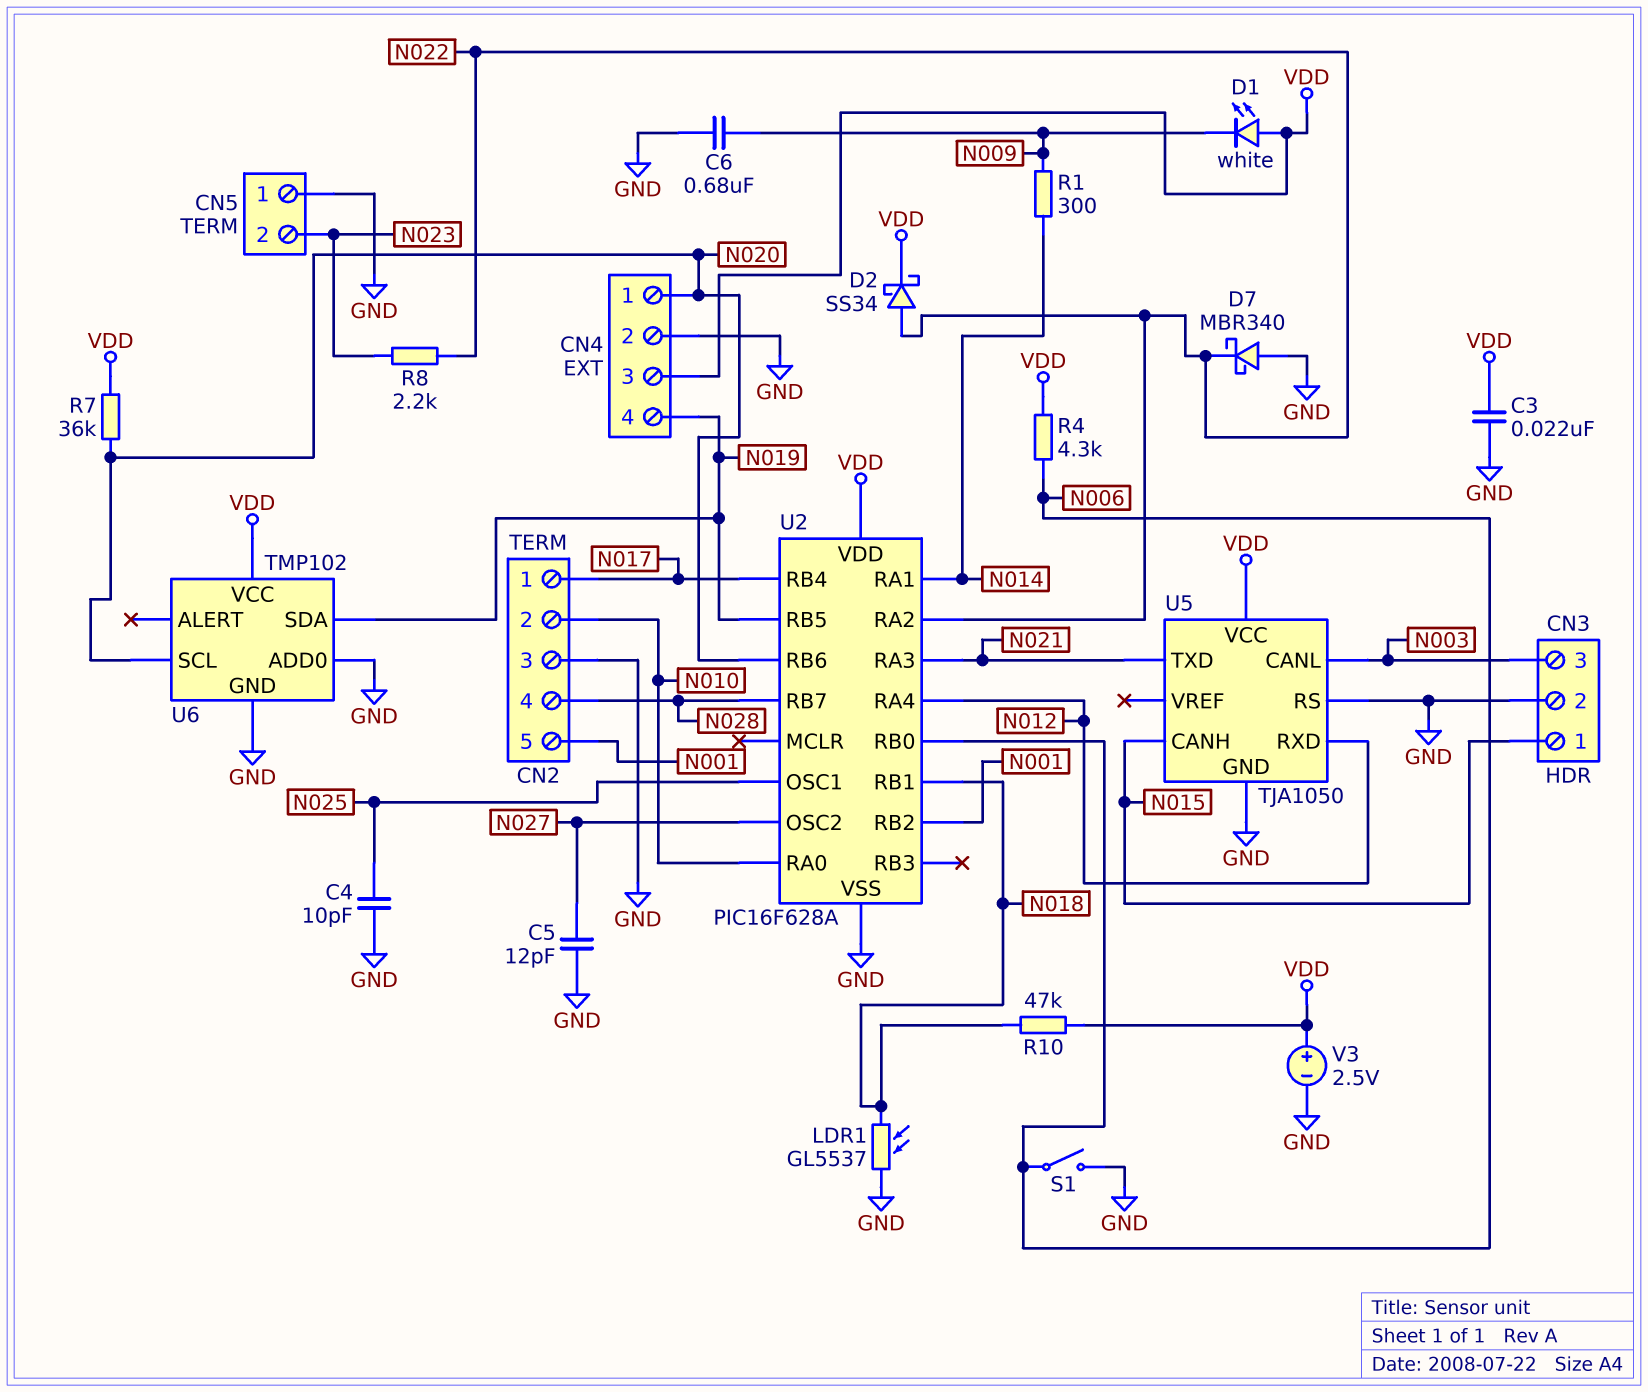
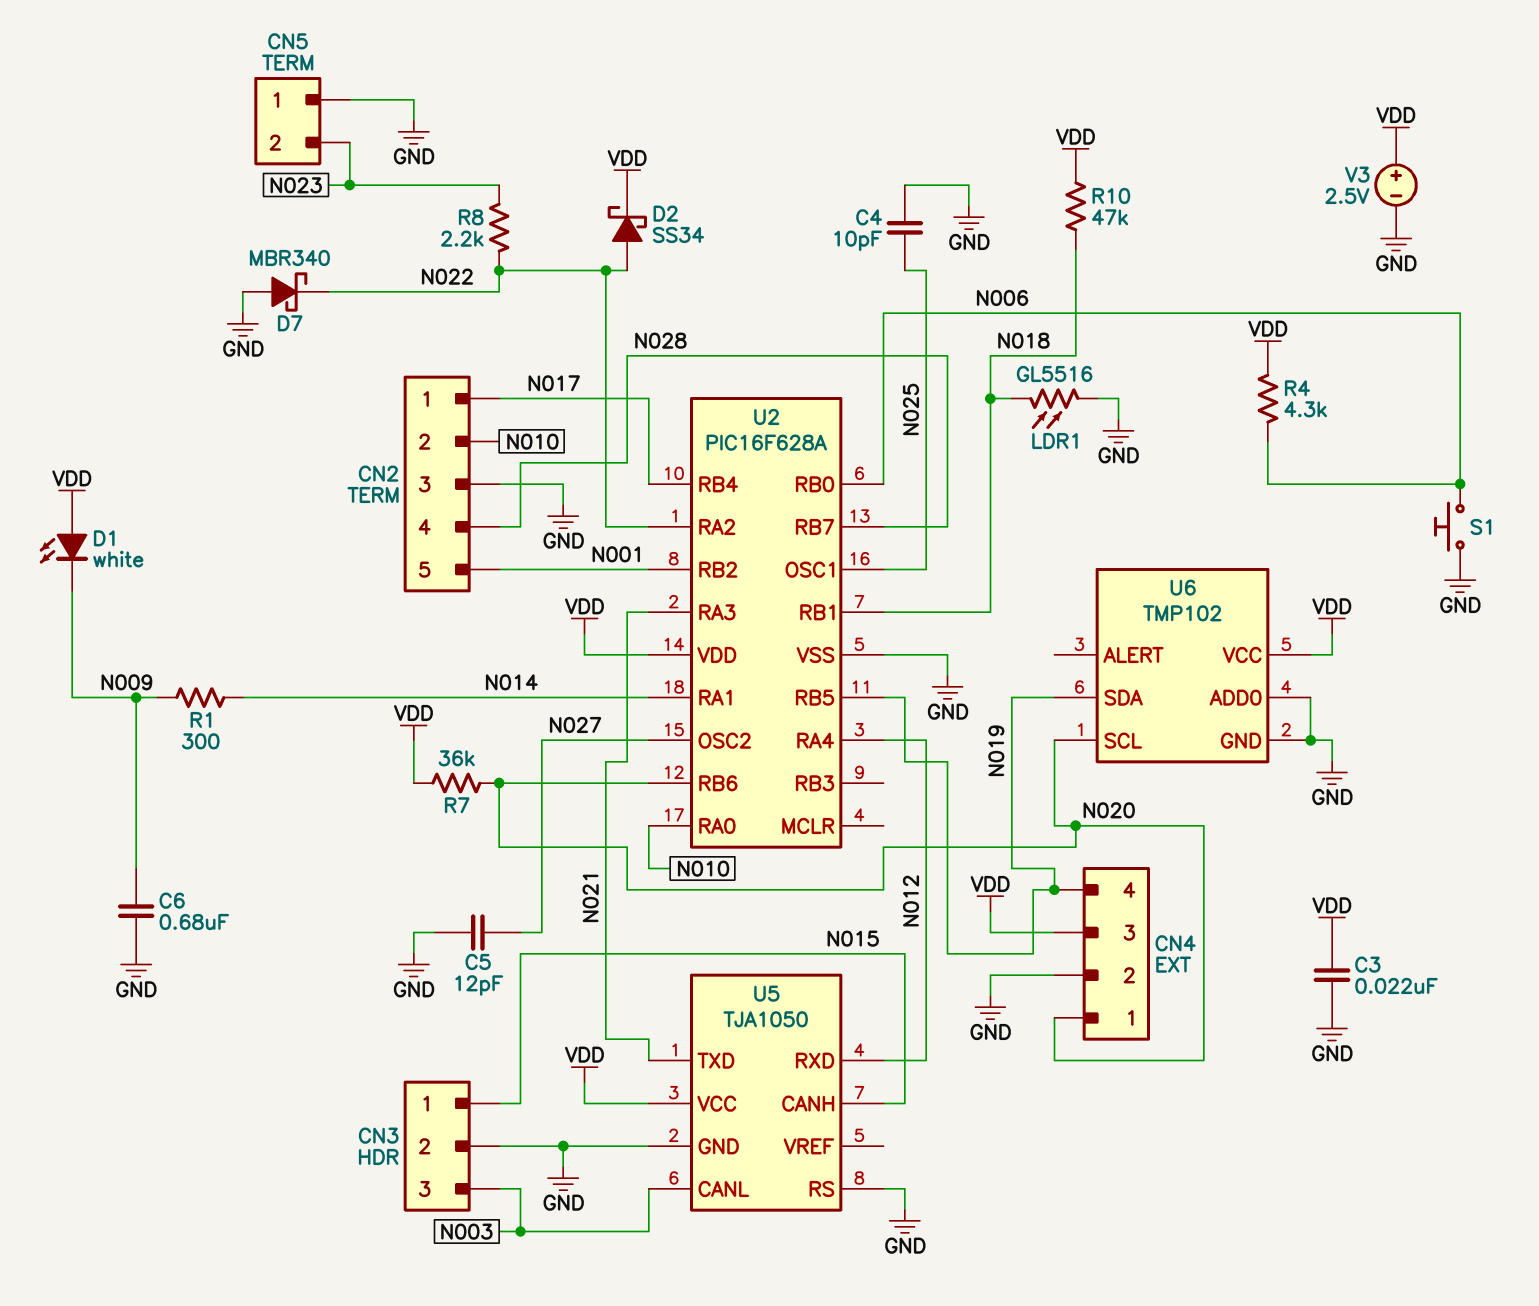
LDR1: GL5537 (GND, N018) -> GL5516 (GND, N018)
S1: switch (GND, N006) -> button (GND, N006)

